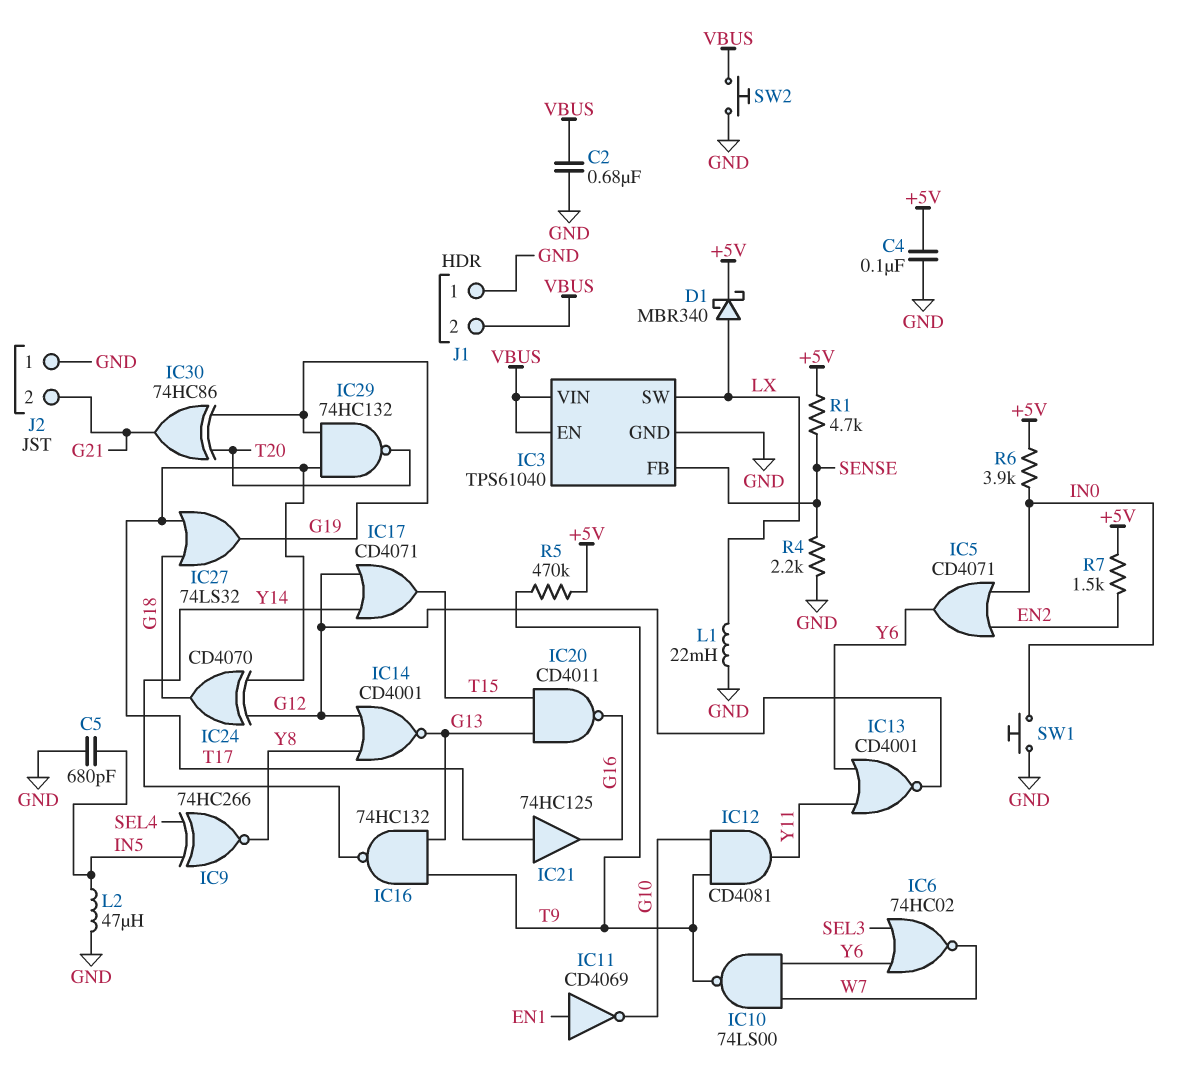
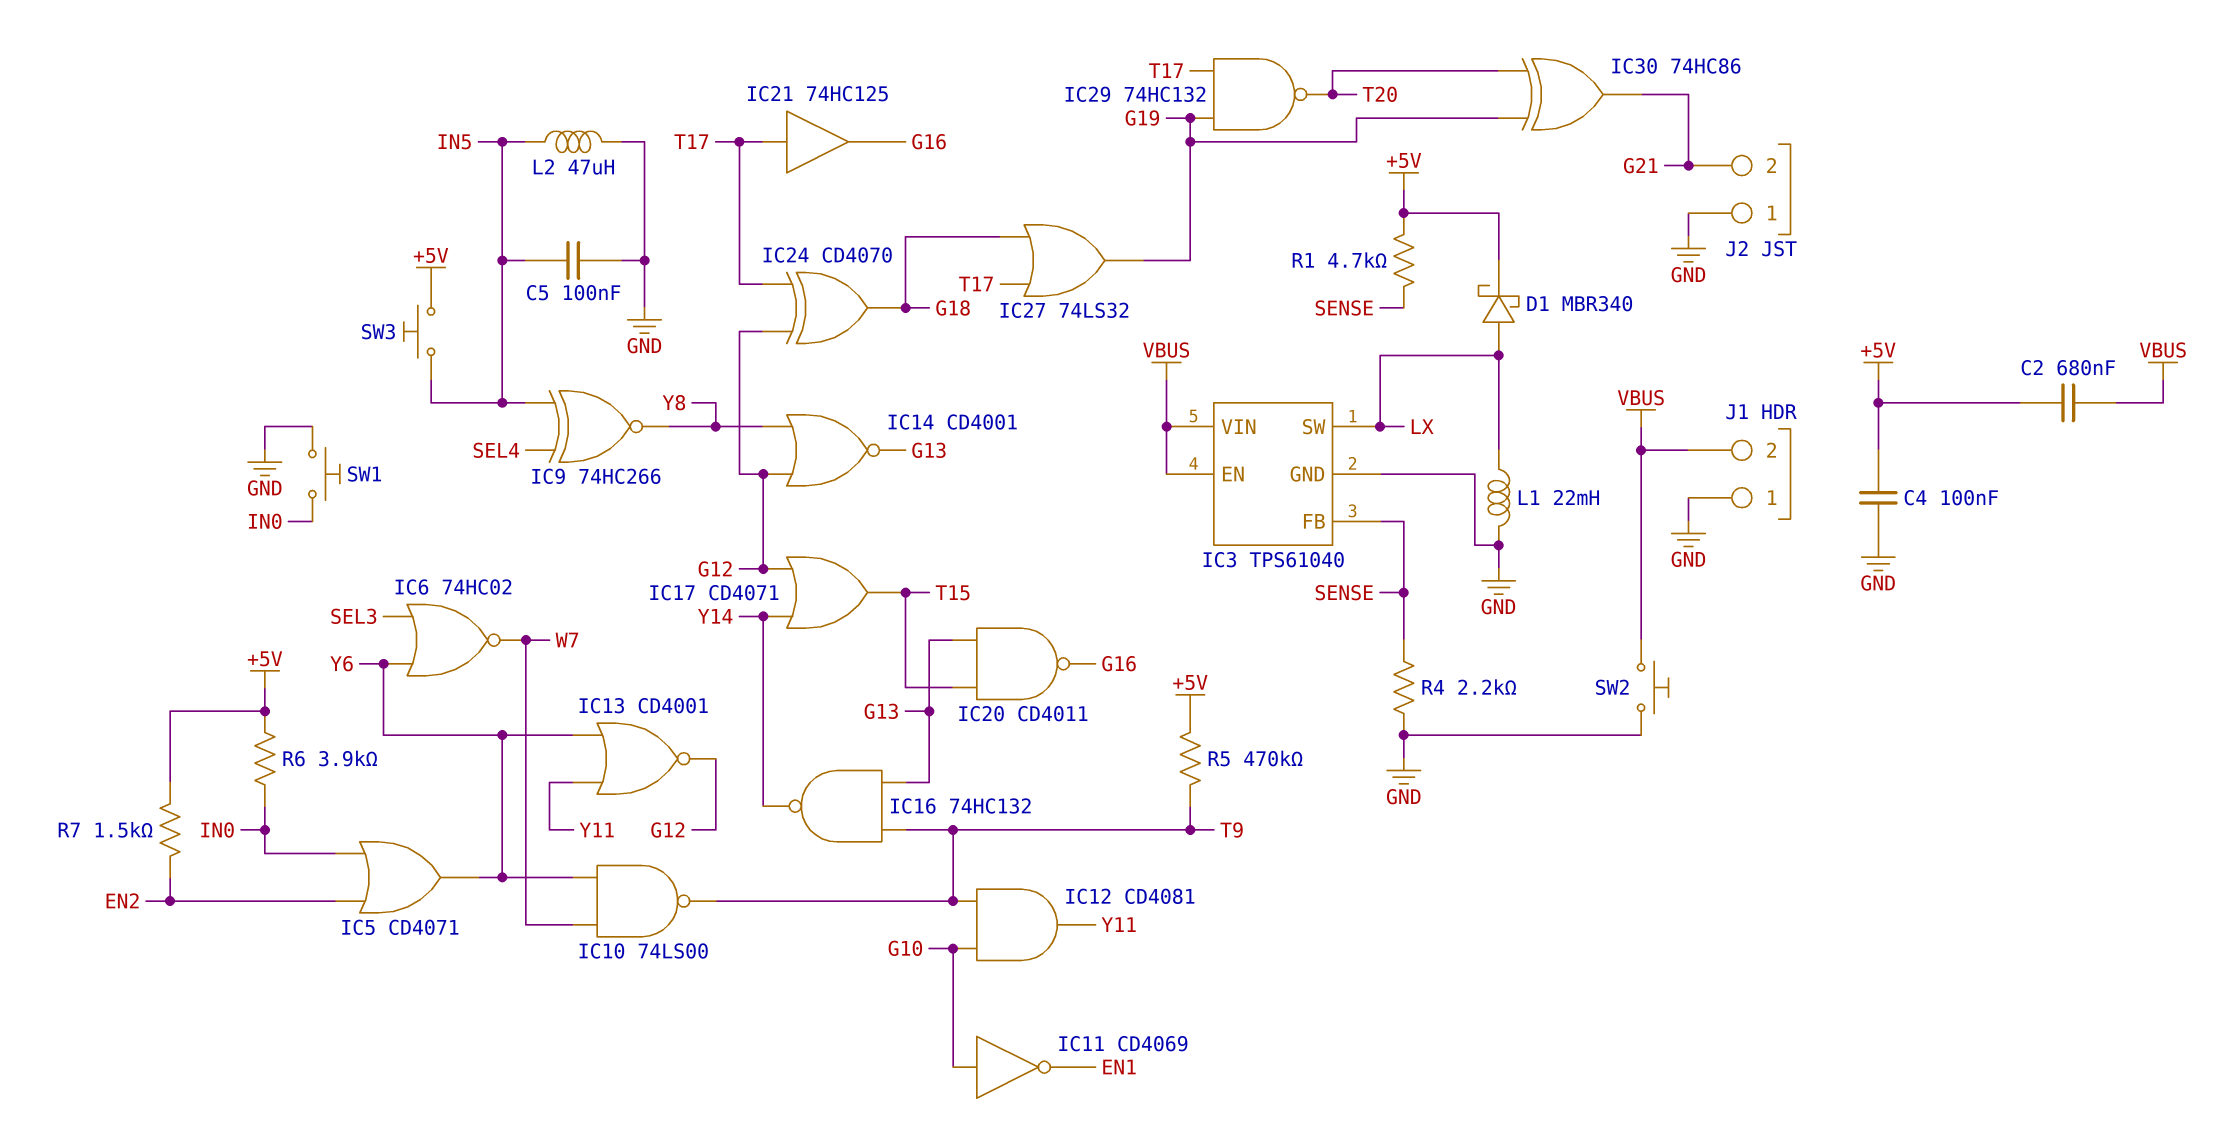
C2: 680nF (GND, VBUS) -> 680nF (+5V, VBUS)
C5: 680pF (GND, IN5) -> 100nF (GND, IN5)
IC11: NOT CD4069 (in EN1, out G10) -> NOT CD4069 (in G10, out EN1)
SW3: none -> button (+5V, IN5)

